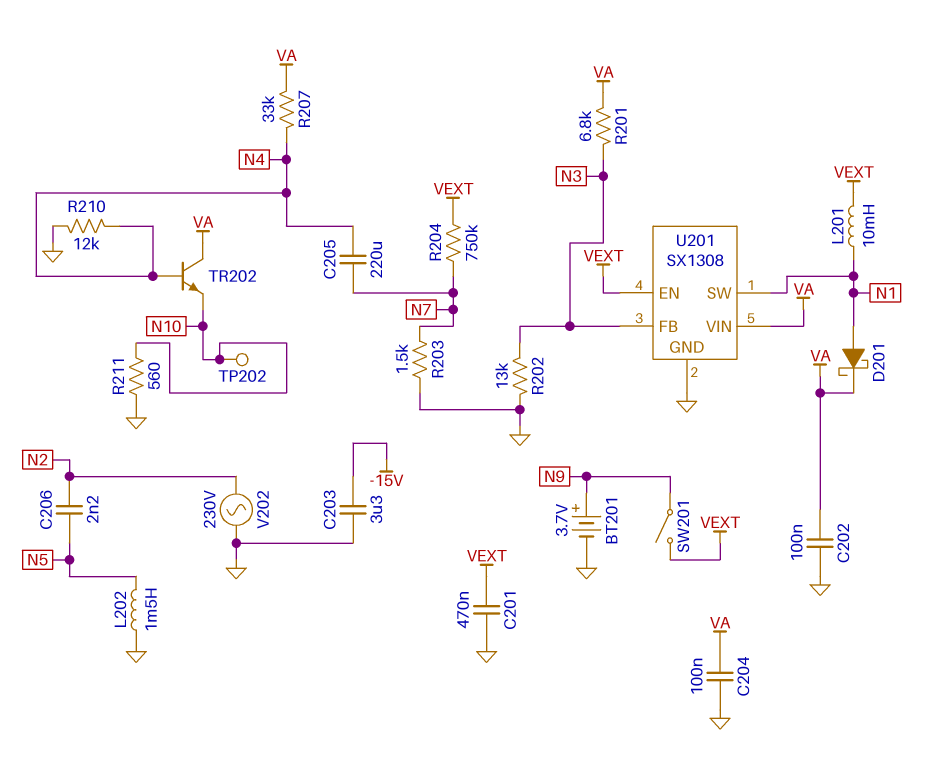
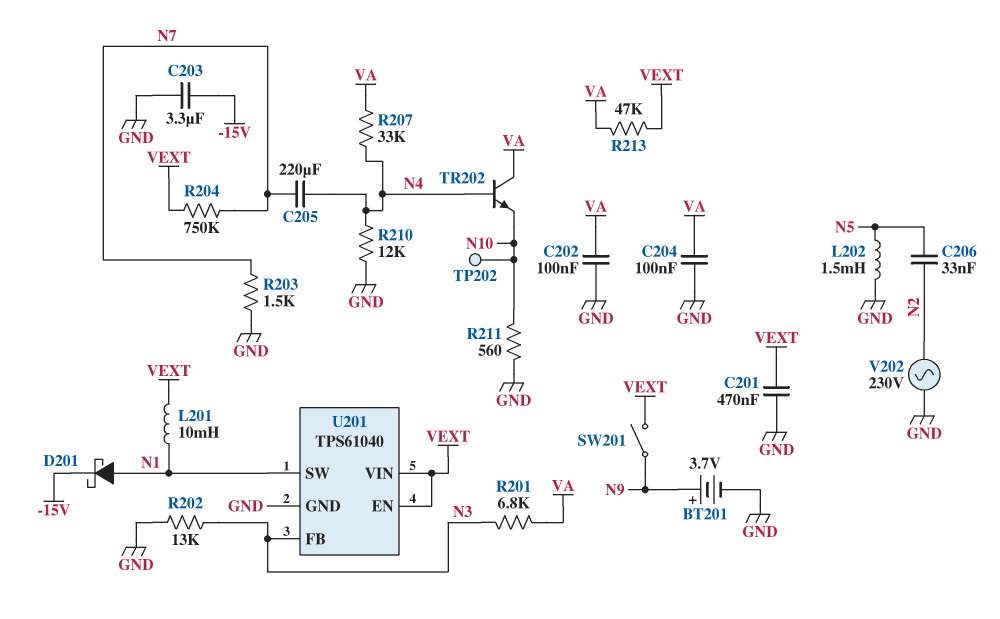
C206: 2.2nF (N2, N5) -> 33nF (N2, N5)
D201: schottky (A N1, K VA) -> schottky (A N1, K -15V)
R213: none -> 47k (VA, VEXT)
U201: SX1308 -> TPS61040
U201 pin VIN: VA -> VEXT

